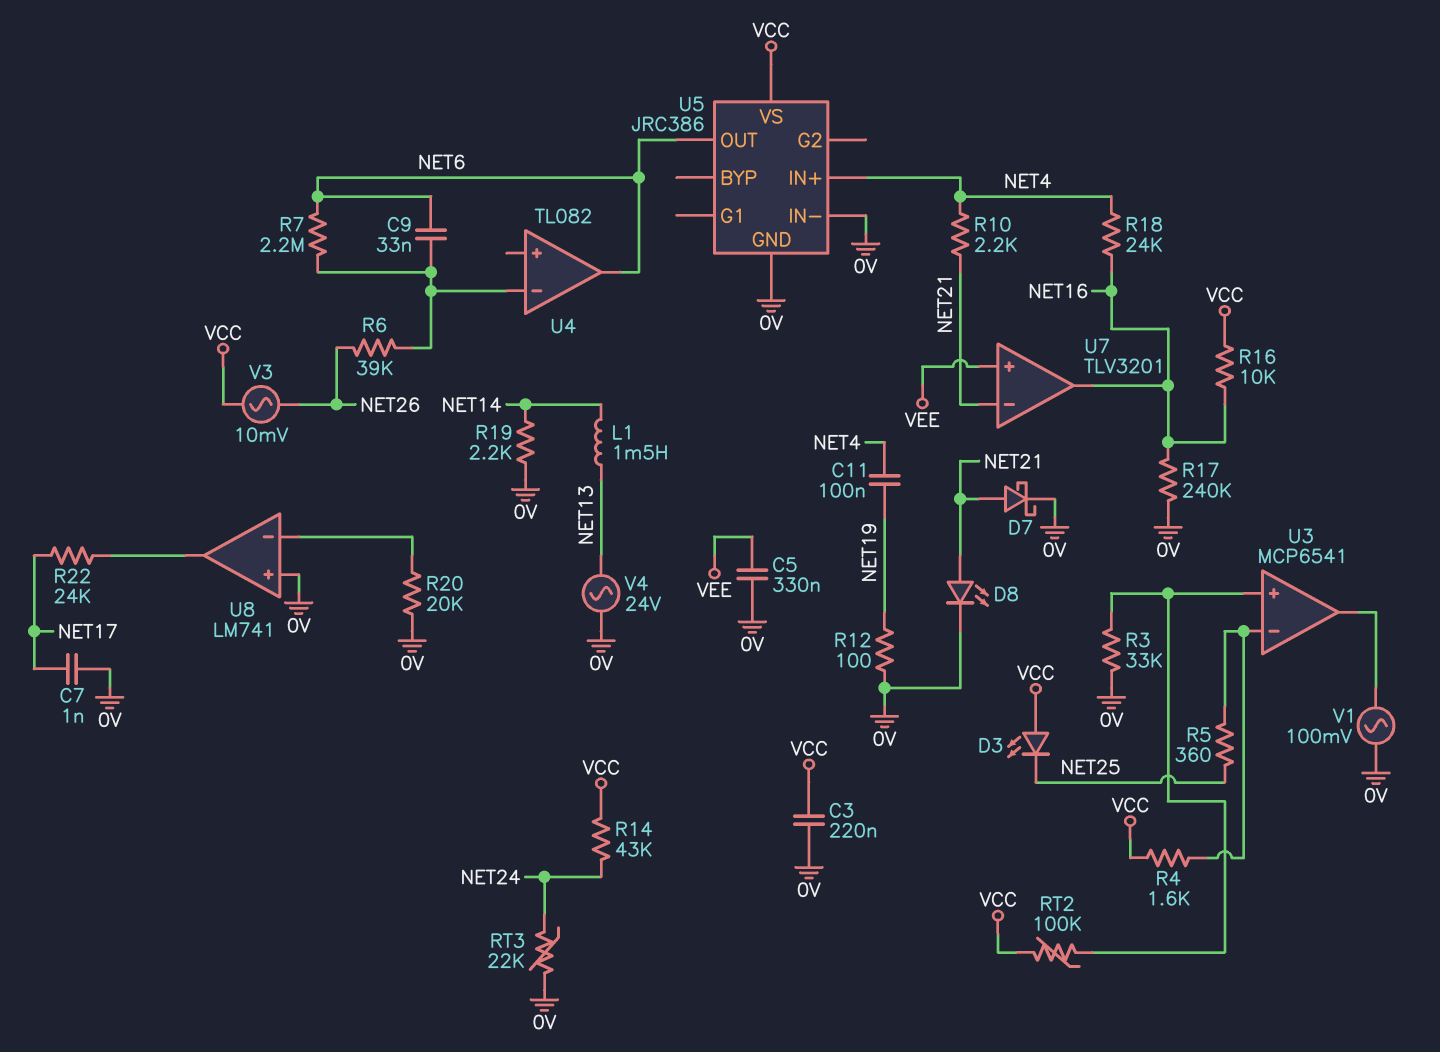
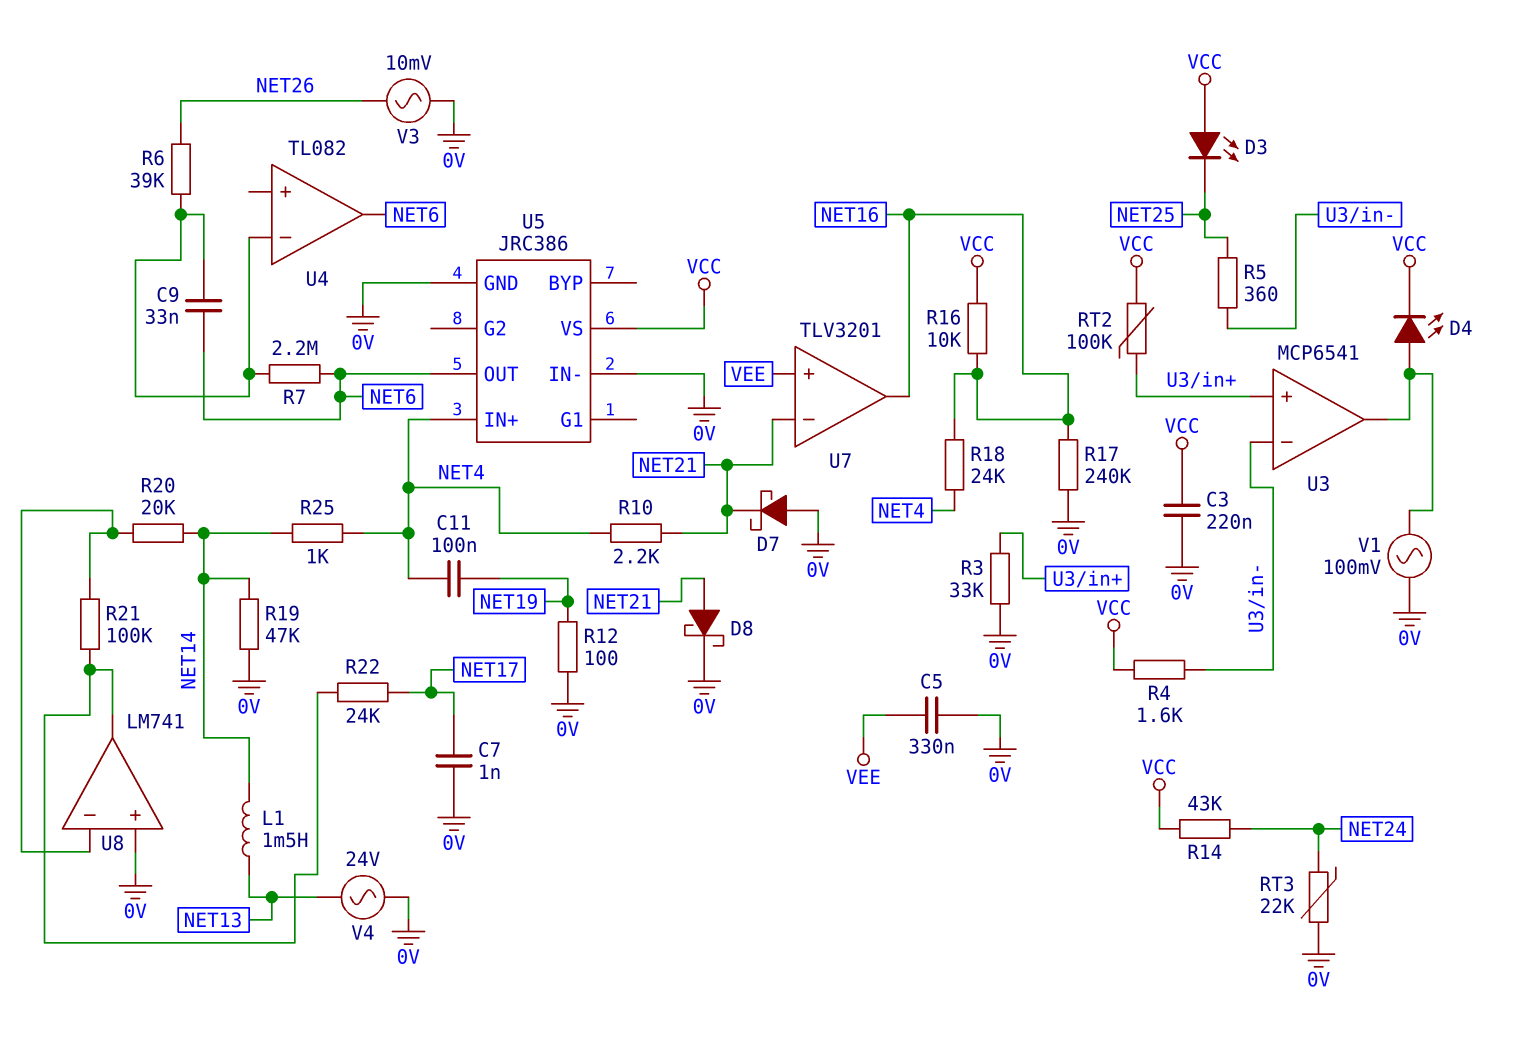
D4: none -> LED (A U3/out, K VCC)
D7: schottky (A NET21, K 0V) -> schottky (A 0V, K NET21)
D8: LED (A NET21, K 0V) -> schottky (A NET21, K 0V)
R19: 2.2k (0V, NET14) -> 47k (0V, NET14)
R20: 20k (0V, U8/in-) -> 20k (NET14, U8/in-)
R21: none -> 100k (U8/in-, U8/out)
R25: none -> 1k (NET4, NET14)
V3: AC 10mV (NET26, VCC) -> AC 10mV (0V, NET26)

